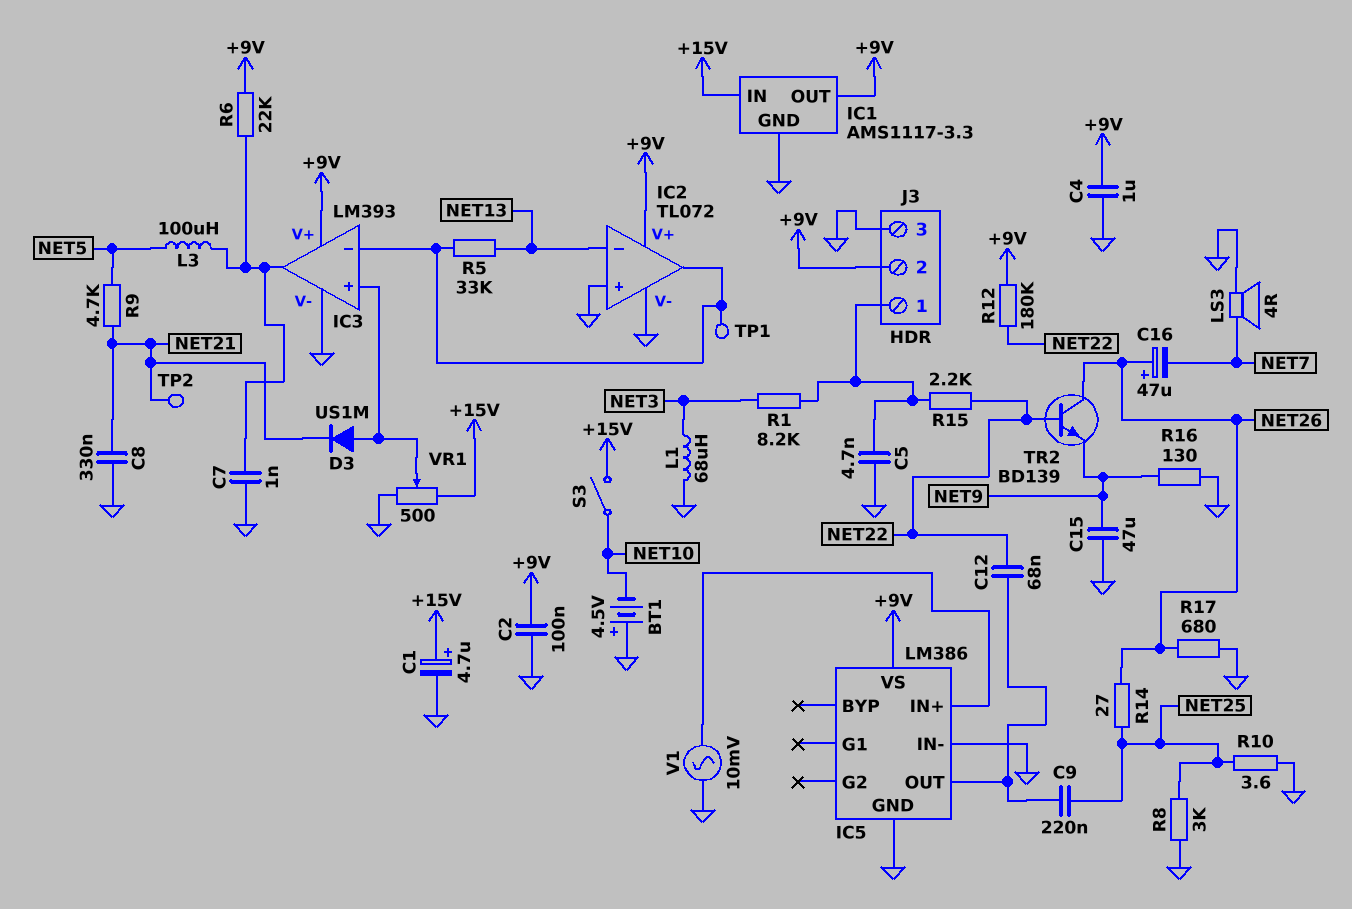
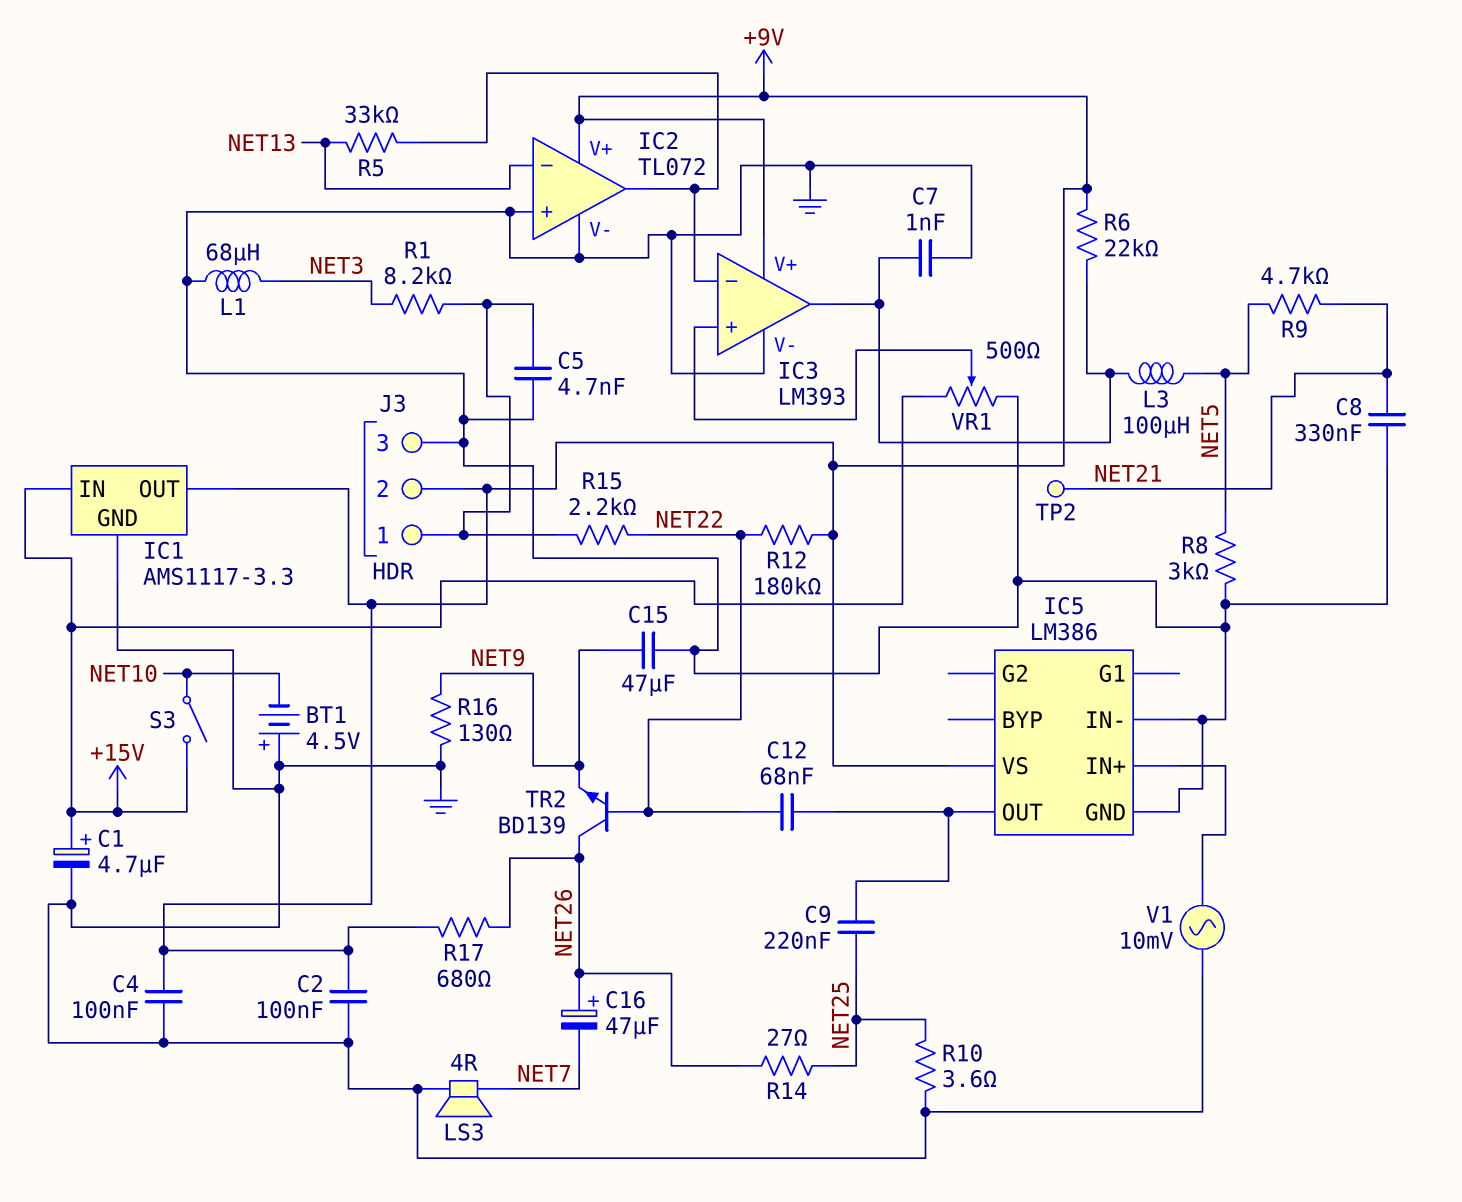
C4: 1uF (+9V, GND) -> 100nF (+9V, GND)
D3: diode US1M (A IC3/in+, K NET21) -> none
R8: 3k (GND, NET25) -> 3k (GND, NET5)
R17: 680 (GND, NET26) -> 680 (+9V, NET26)
TP1: test point (IC2/out) -> none

